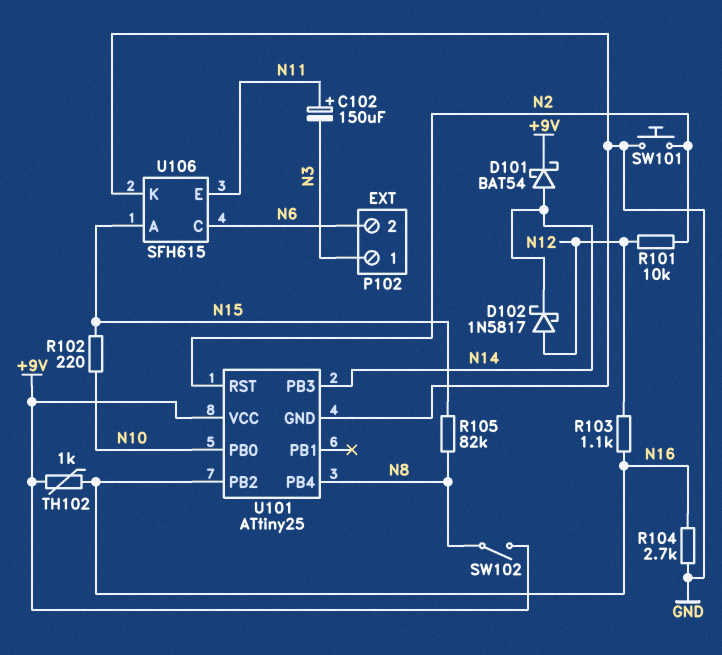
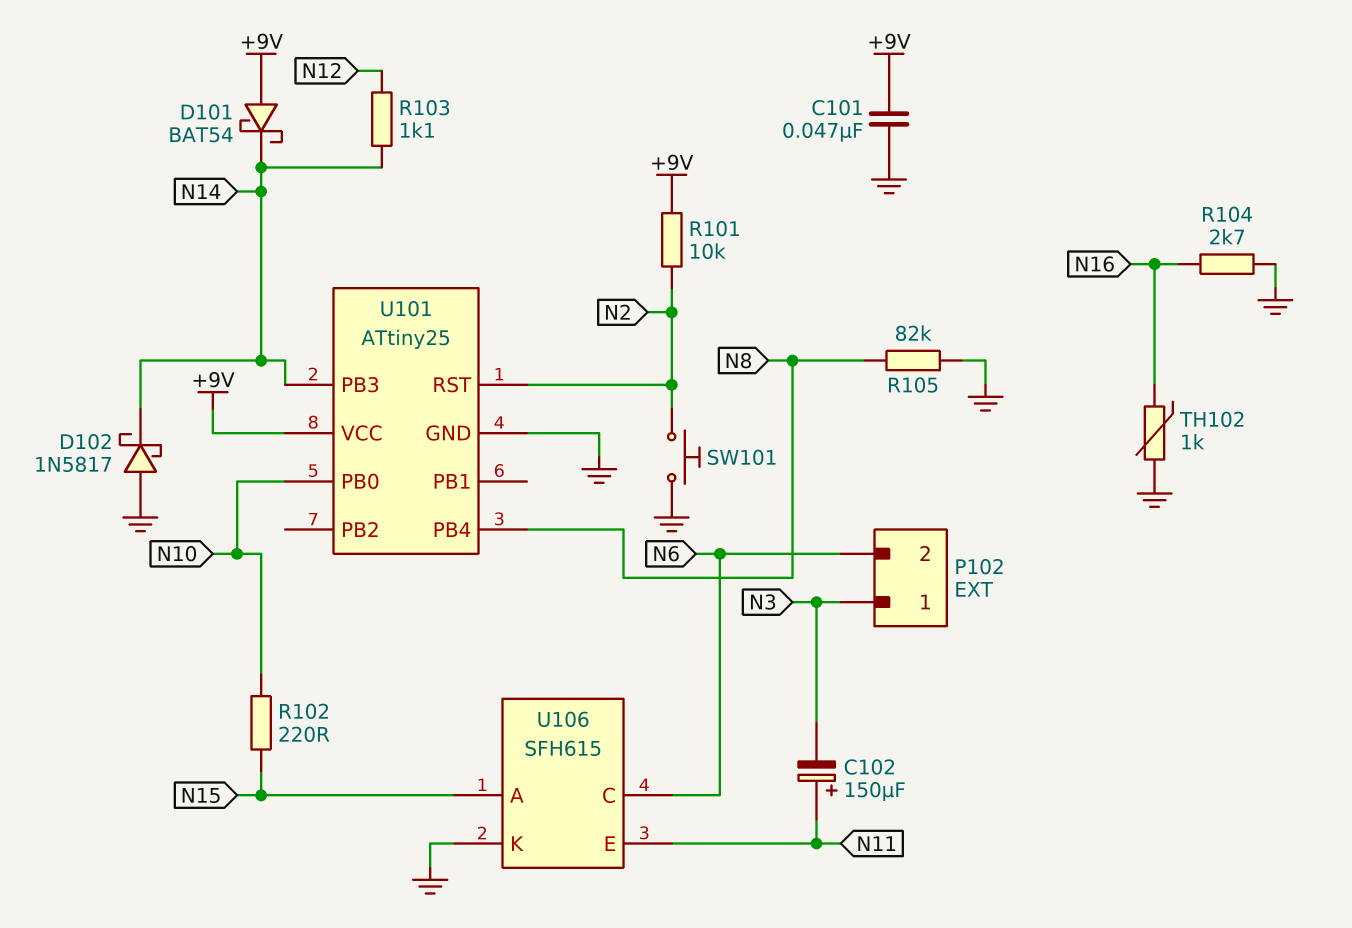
C101: none -> 47nF (+9V, GND)
D101: schottky BAT54 (A N14, K +9V) -> schottky BAT54 (A +9V, K N14)
D102: schottky 1N5817 (A N12, K N14) -> schottky 1N5817 (A GND, K N14)
R101: 10k (N2, N12) -> 10k (+9V, N2)
R103: 1.1k (N12, N16) -> 1.1k (N12, N14)
R105: 82k (N8, N15) -> 82k (GND, N8)
SW102: switch (+9V, N8) -> none
TH102: 1k (+9V, N16) -> 1k (GND, N16)
U101 pin PB2: N16 -> none

